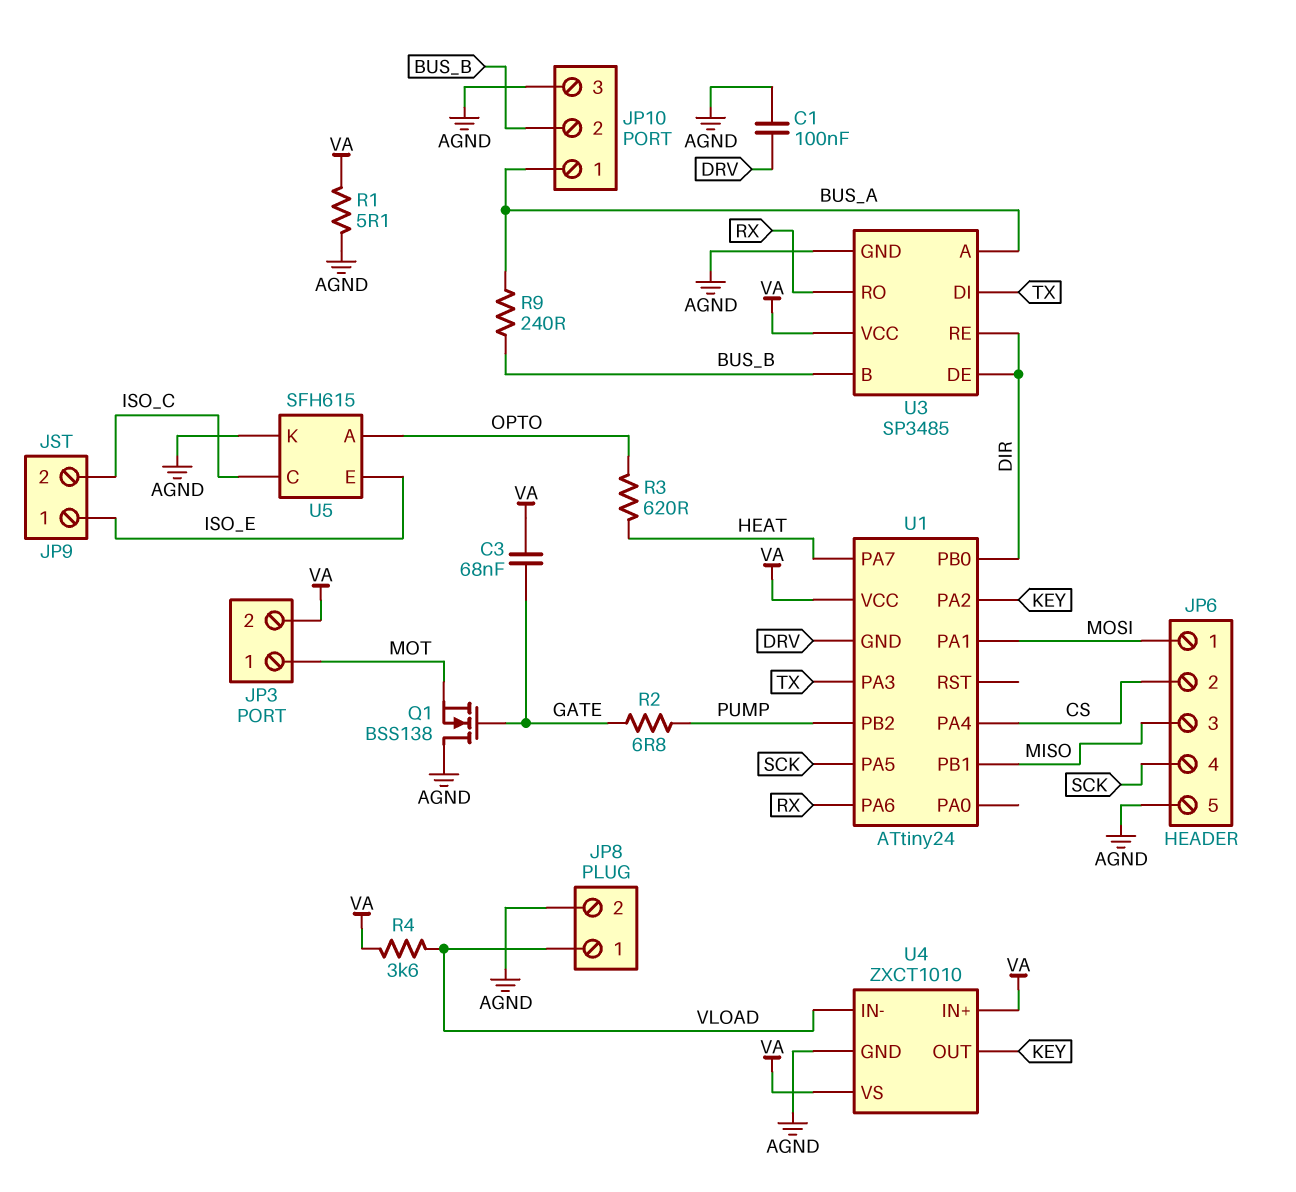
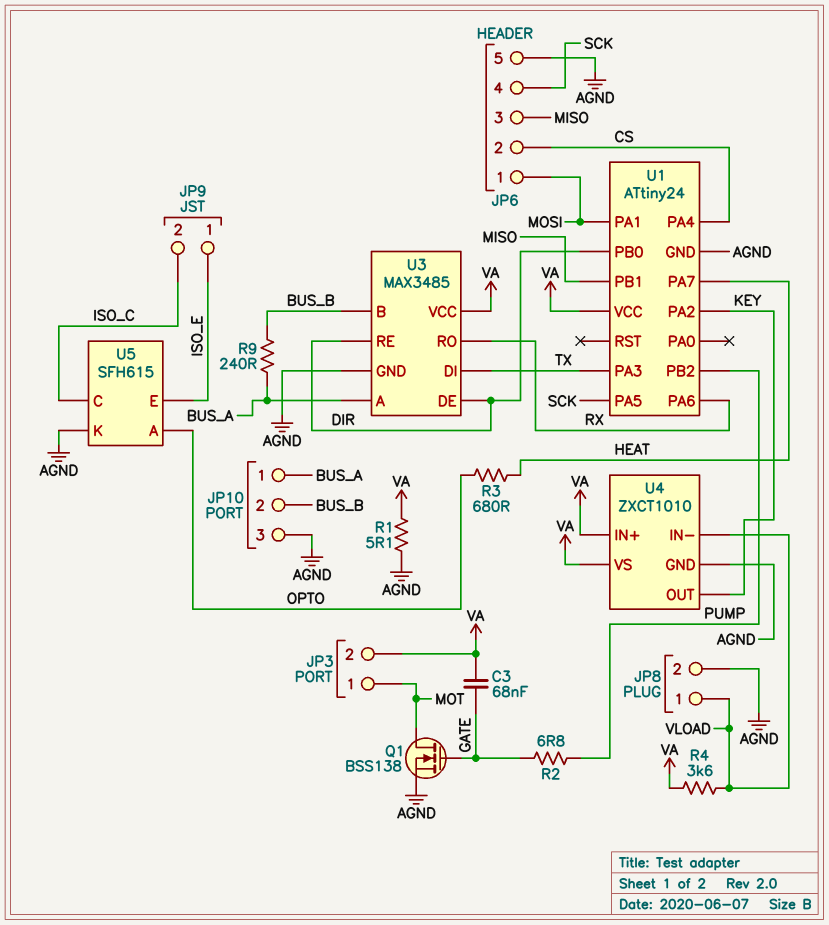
C1: 100nF (AGND, DRV) -> none
Q1: NMOS BSS138 (G GATE, D AGND, S MOT) -> NMOS BSS138 (G GATE, D MOT, S AGND)
R3: 620 (HEAT, OPTO) -> 680 (HEAT, OPTO)
U1 pin GND: DRV -> AGND
U3: SP3485 -> MAX3485

